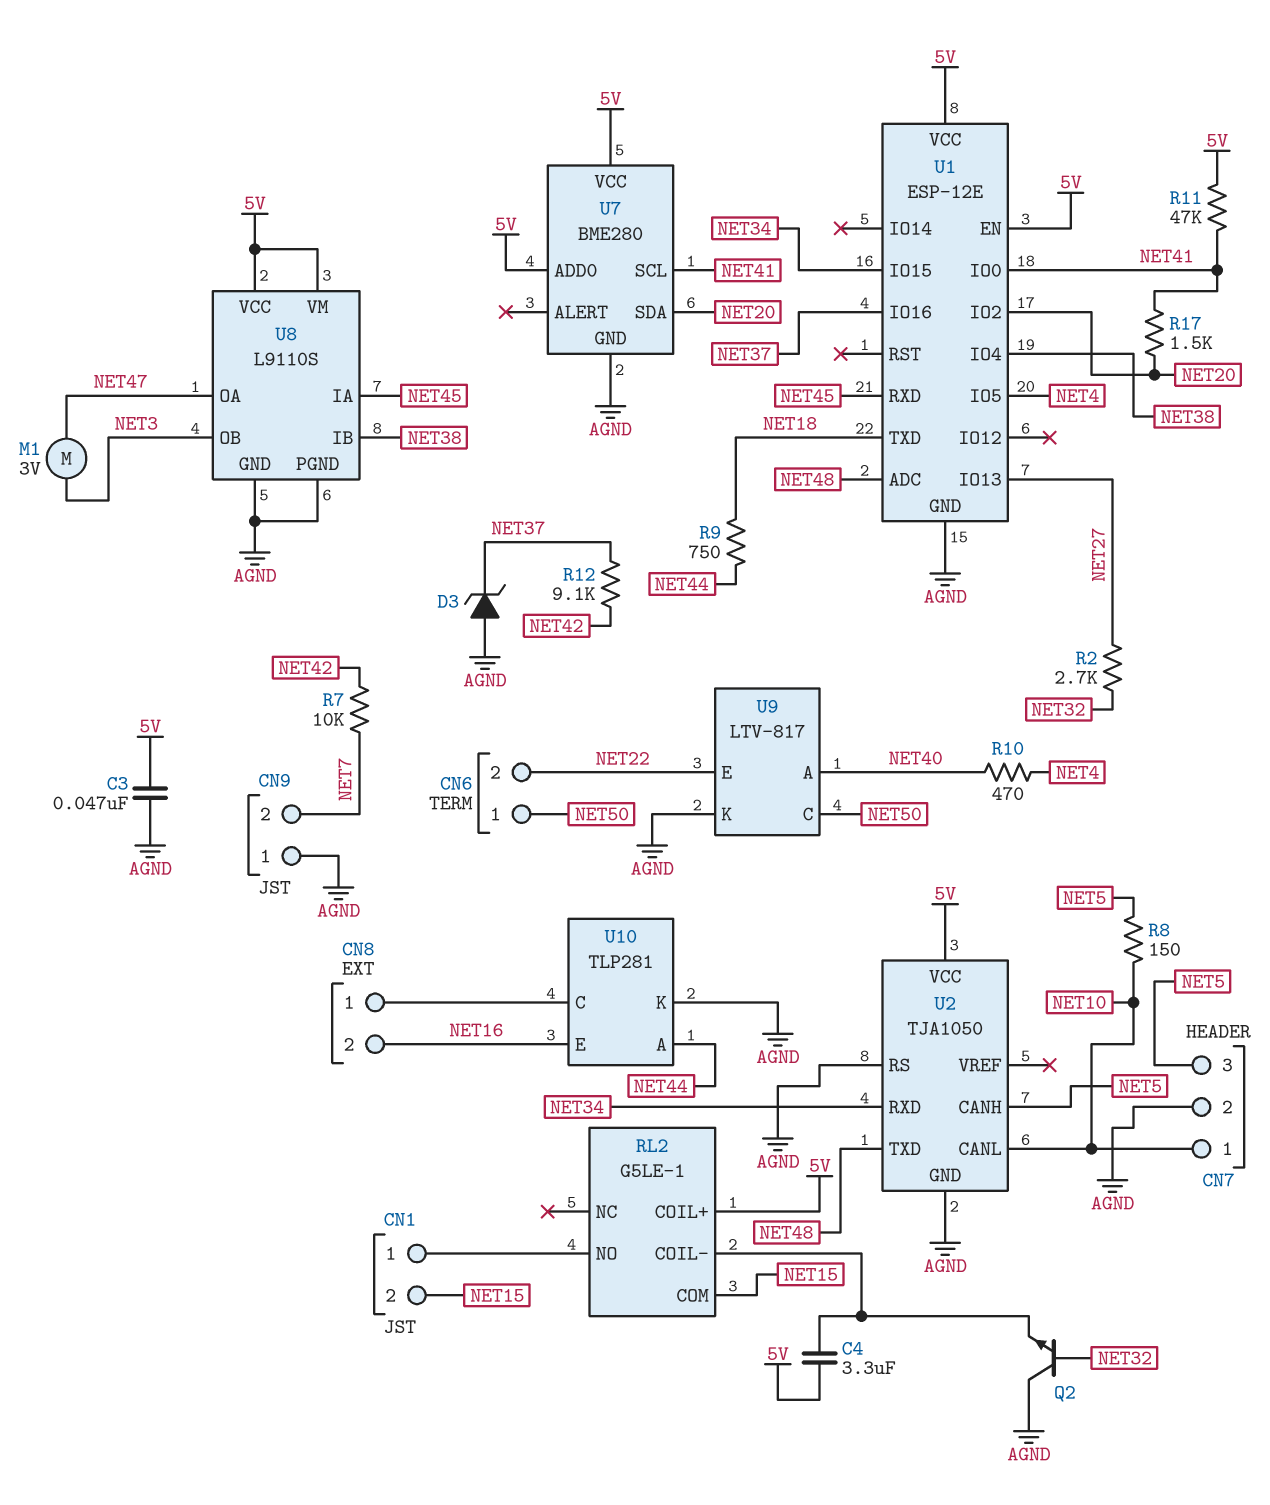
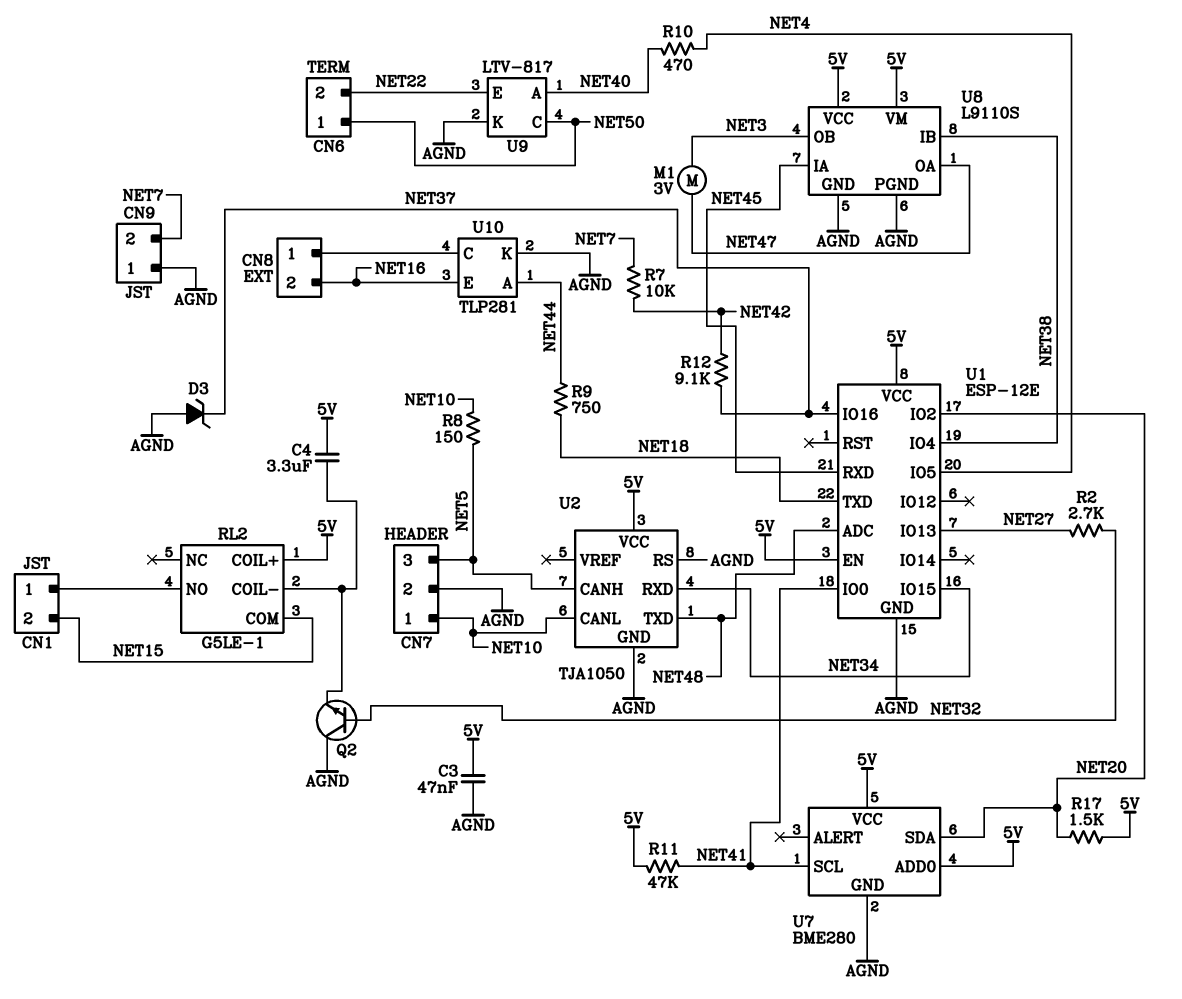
R17: 1.5k (NET20, NET41) -> 1.5k (5V, NET20)

